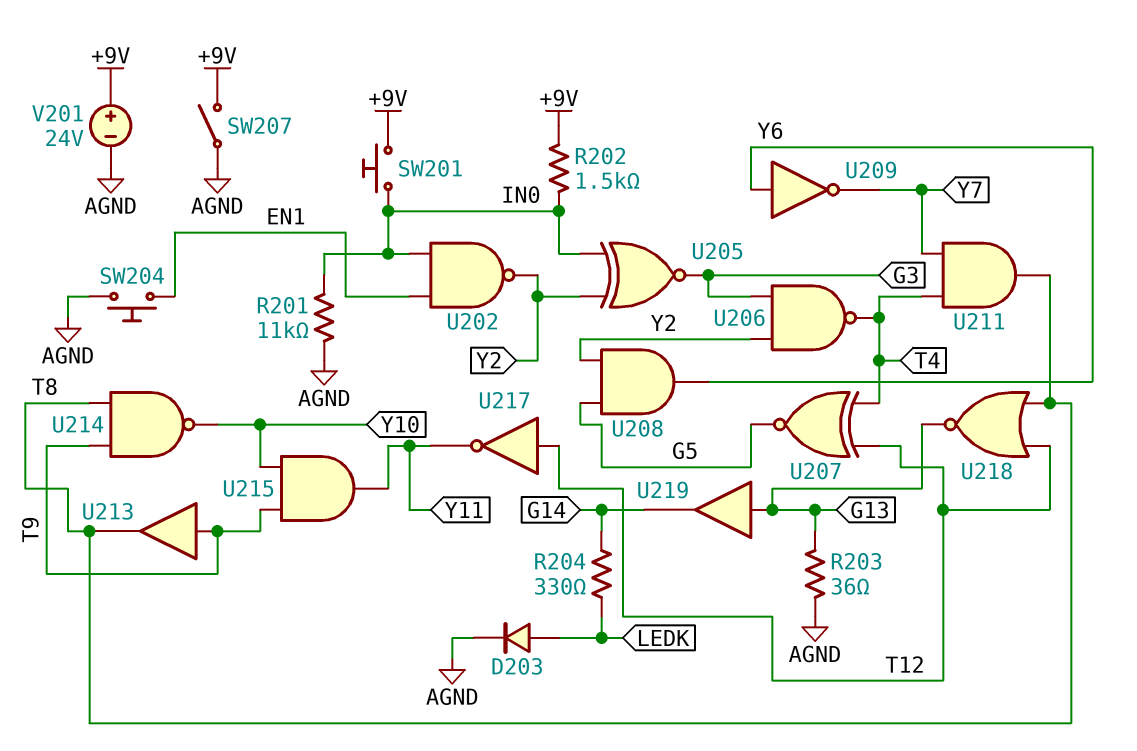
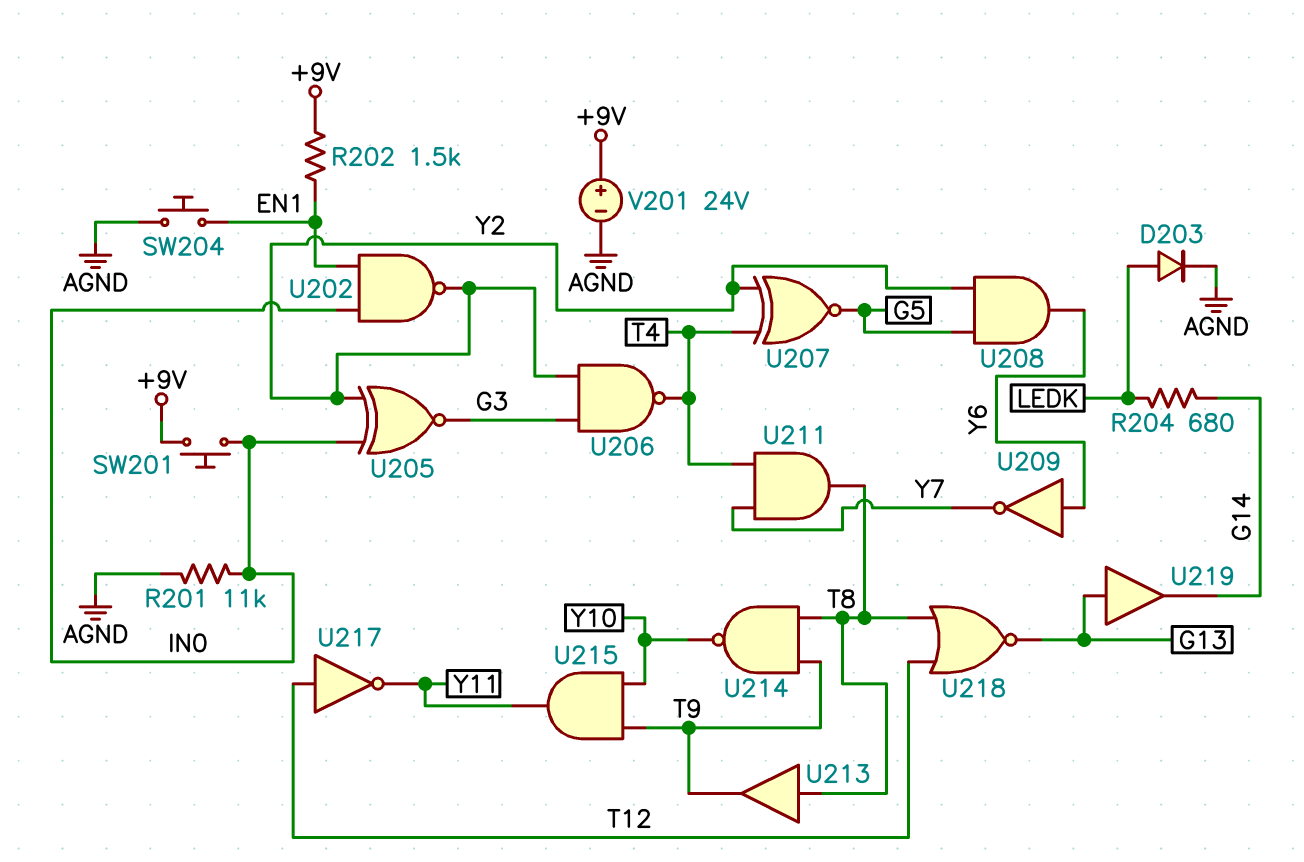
R202: 1.5k (+9V, IN0) -> 1.5k (+9V, EN1)
R203: 36 (AGND, G13) -> none
R204: 330 (G14, LEDK) -> 680 (G14, LEDK)
SW207: switch (+9V, AGND) -> none
U207: XNOR (in T4, in T12, out G5) -> XNOR (in T4, in Y2, out G5)
U213: buffer (in T9, out T8) -> buffer (in T8, out T9)

